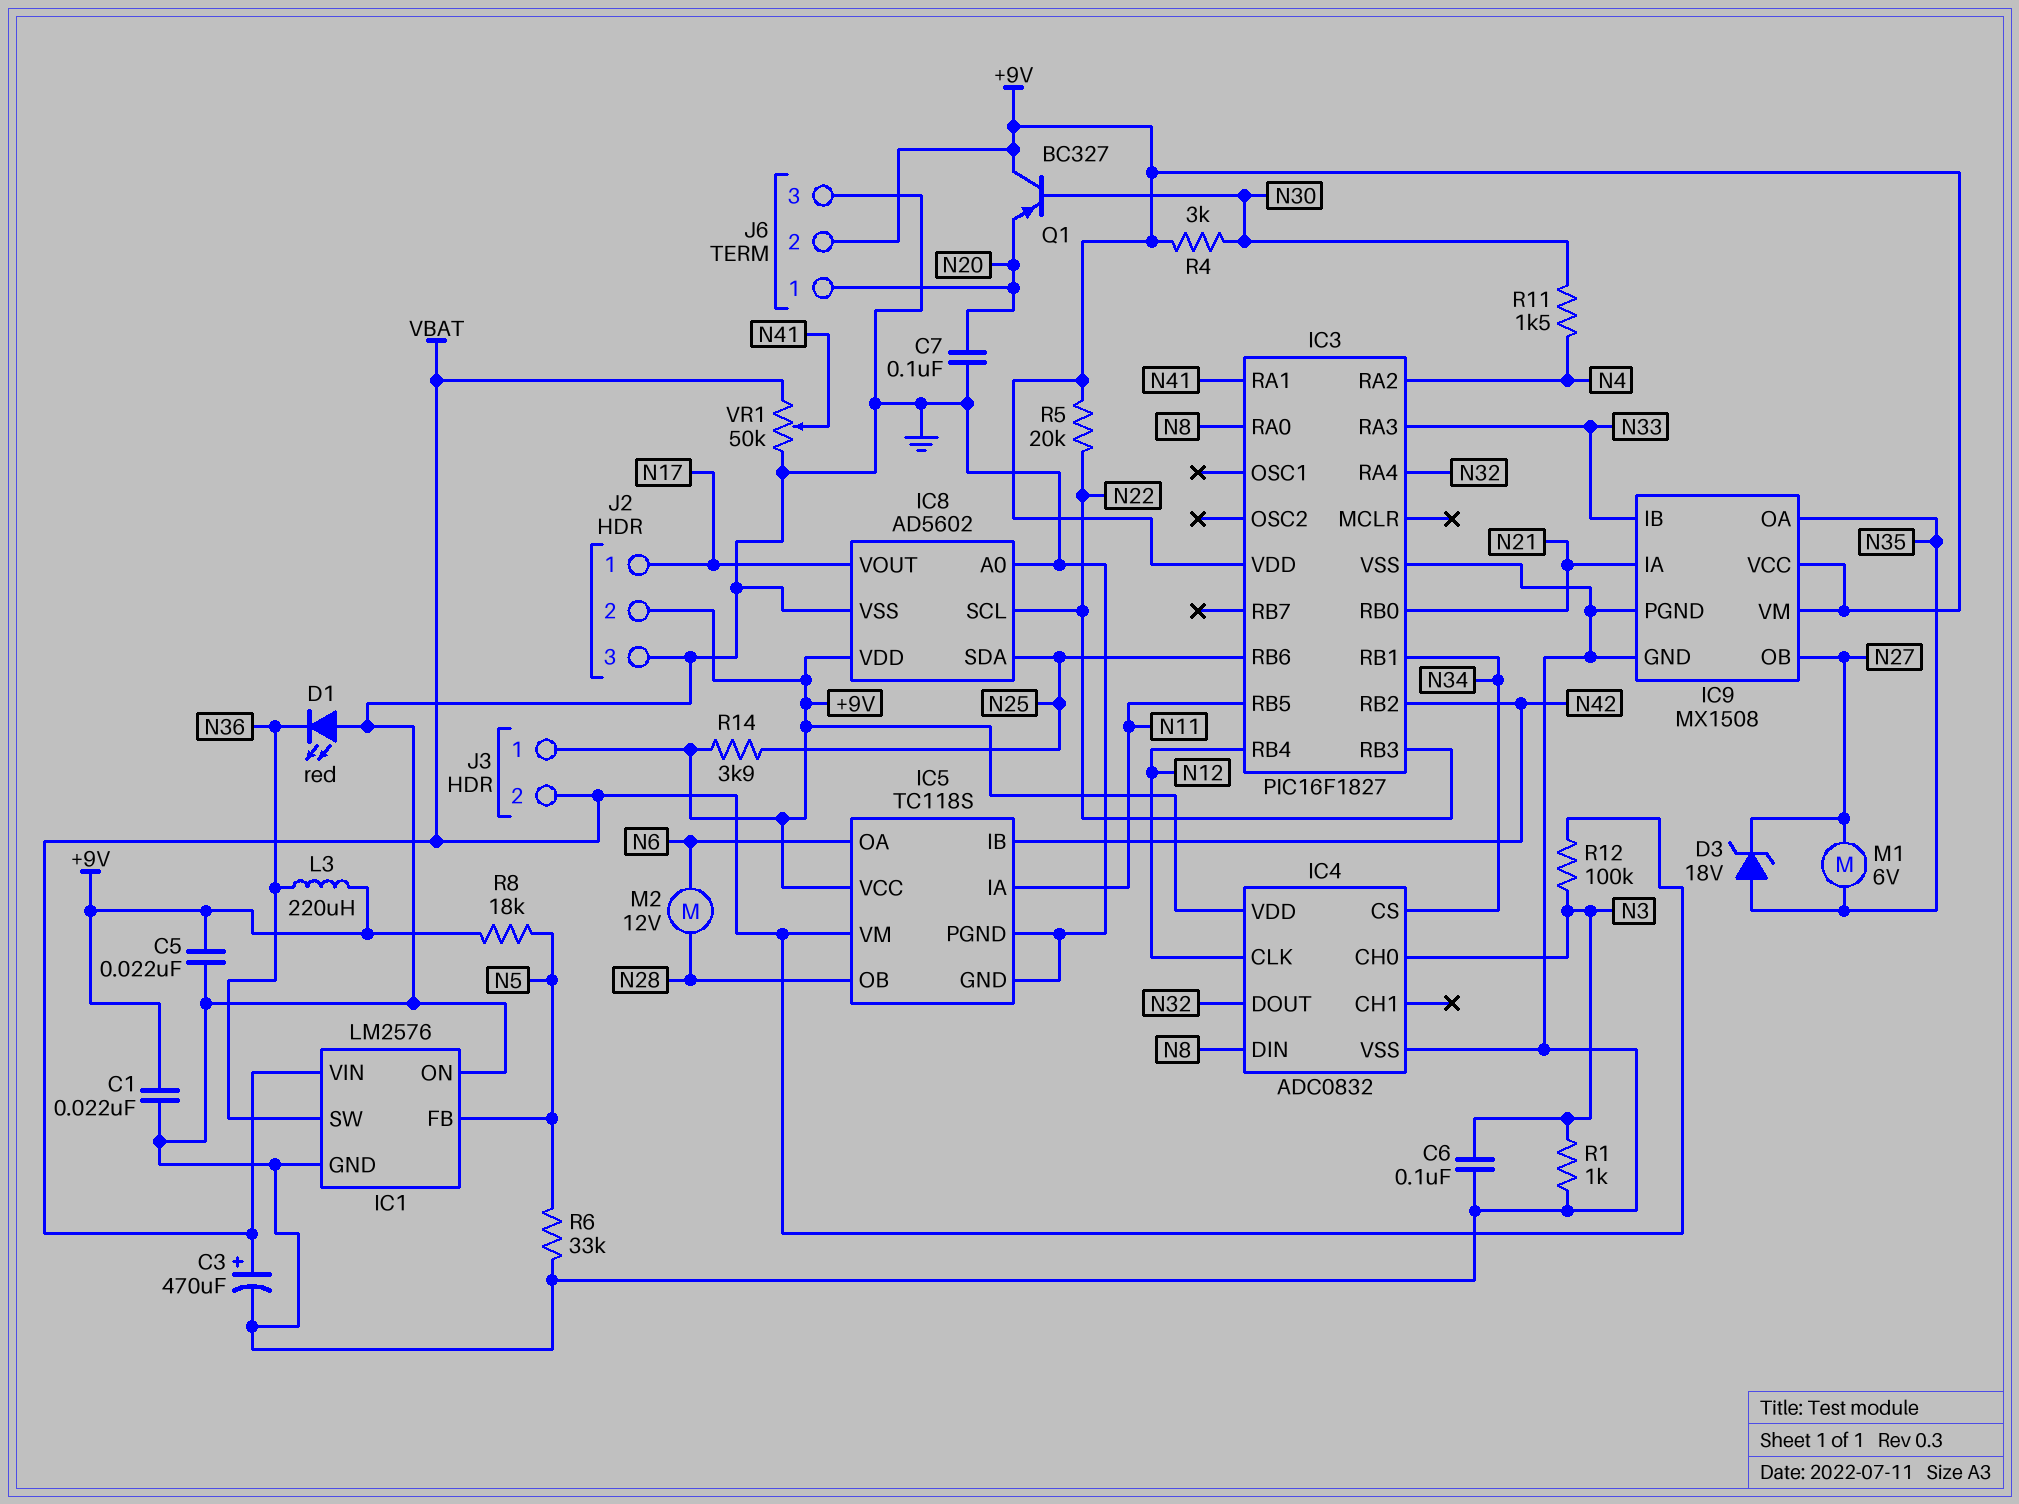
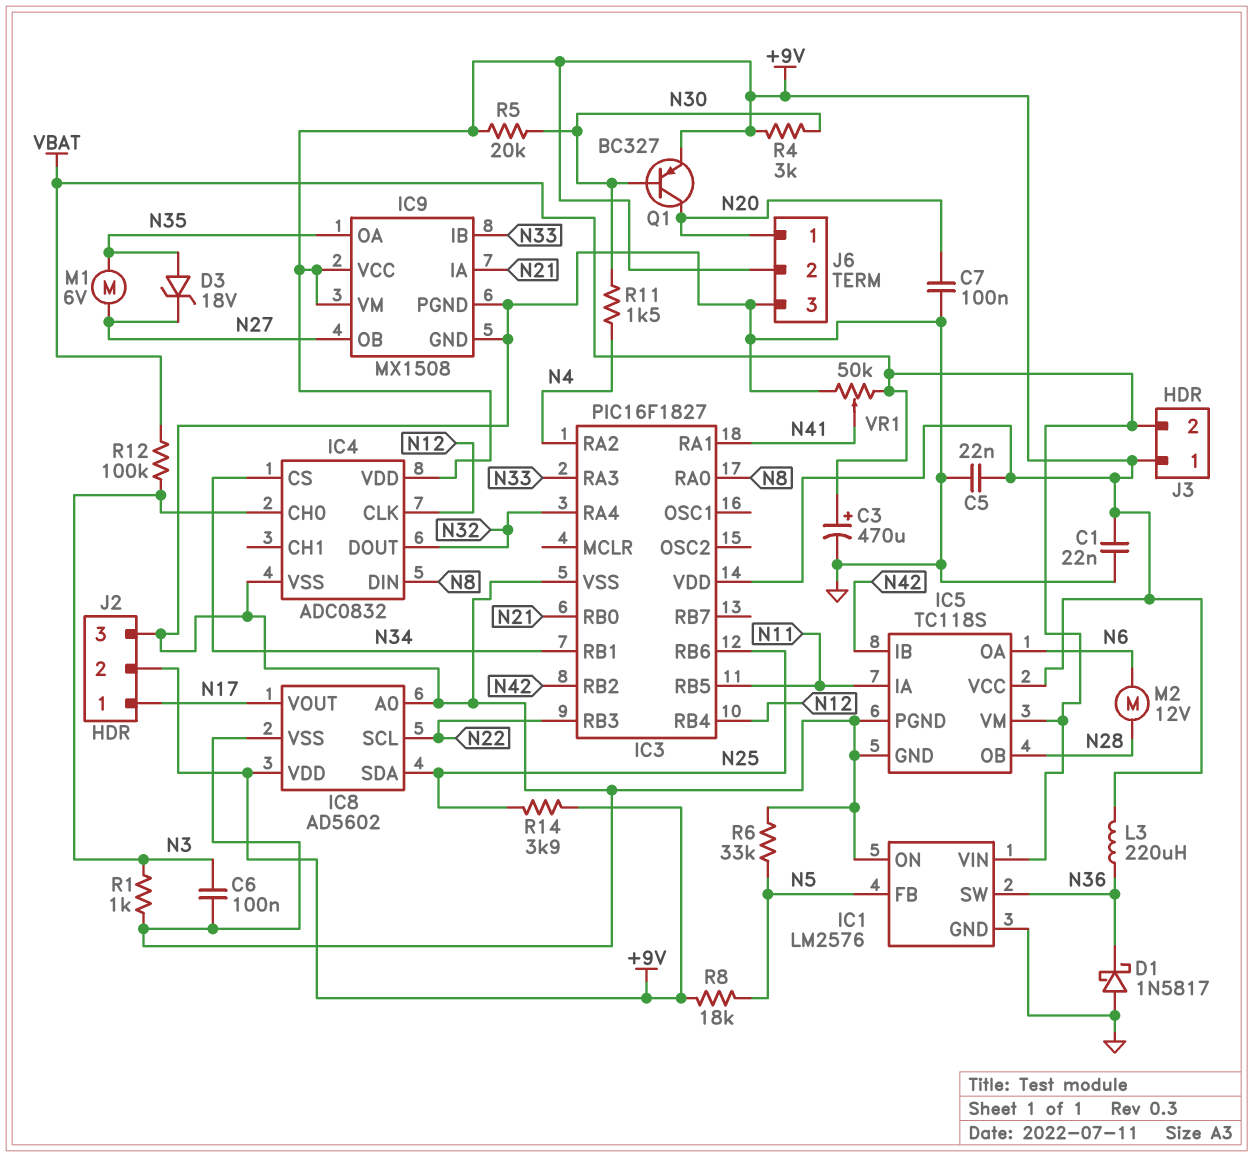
D1: LED red (A GND, K N36) -> schottky 1N5817 (A GND, K N36)
Q1: PNP BC327 (B N30, C +9V, E N20) -> PNP BC327 (B N30, C N20, E +9V)
R5: 20k (+9V, N22) -> 20k (+9V, N30)

